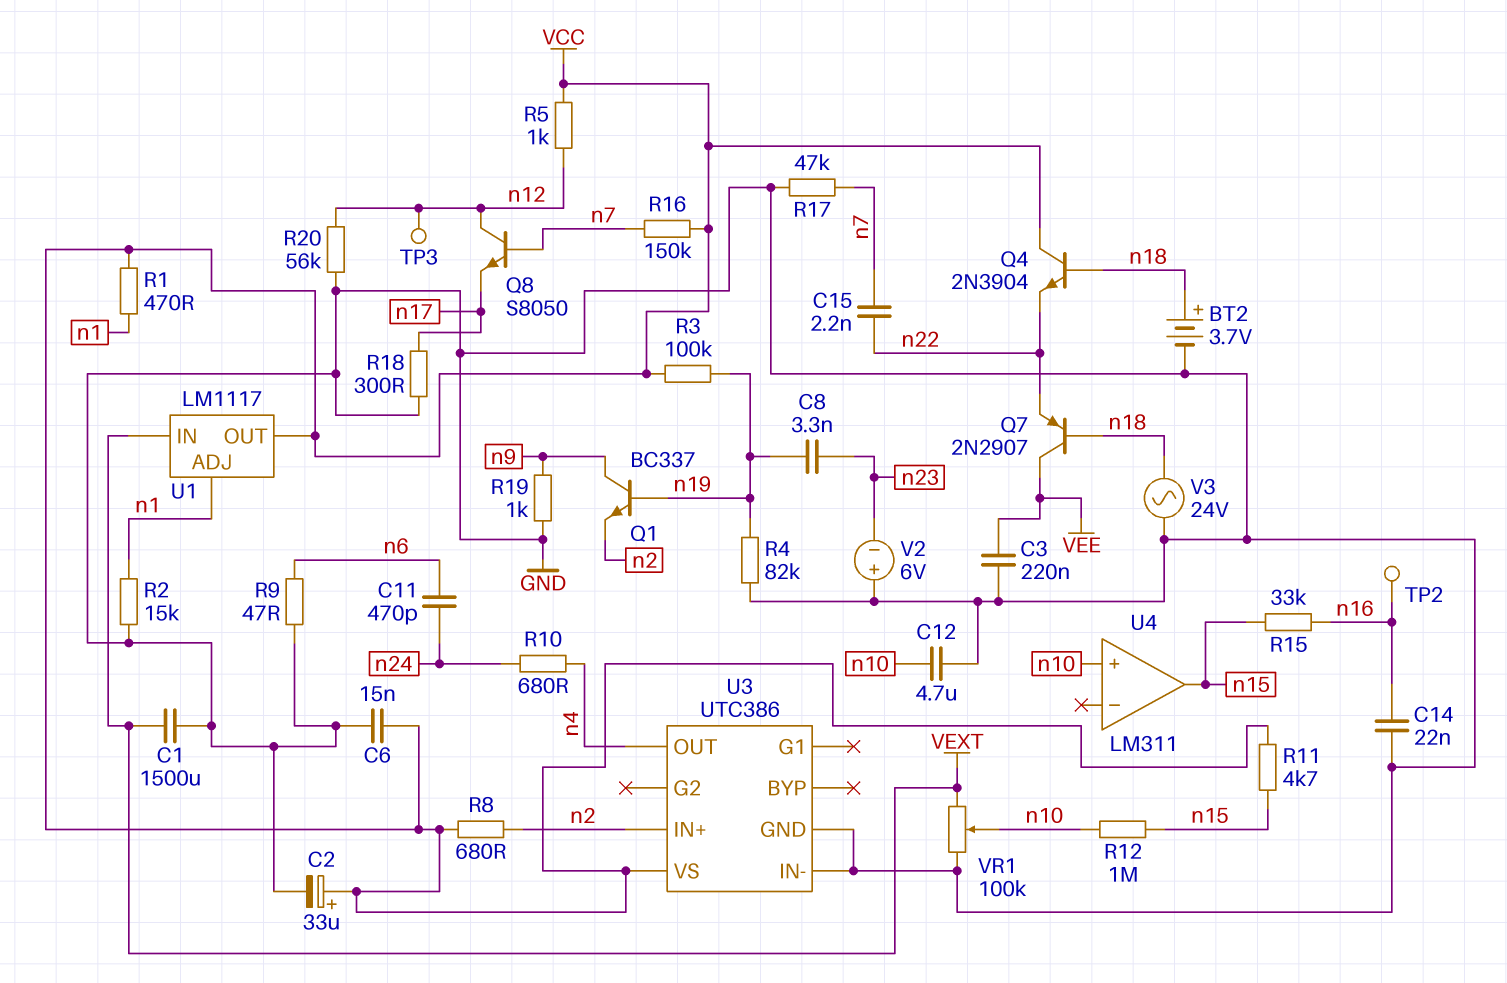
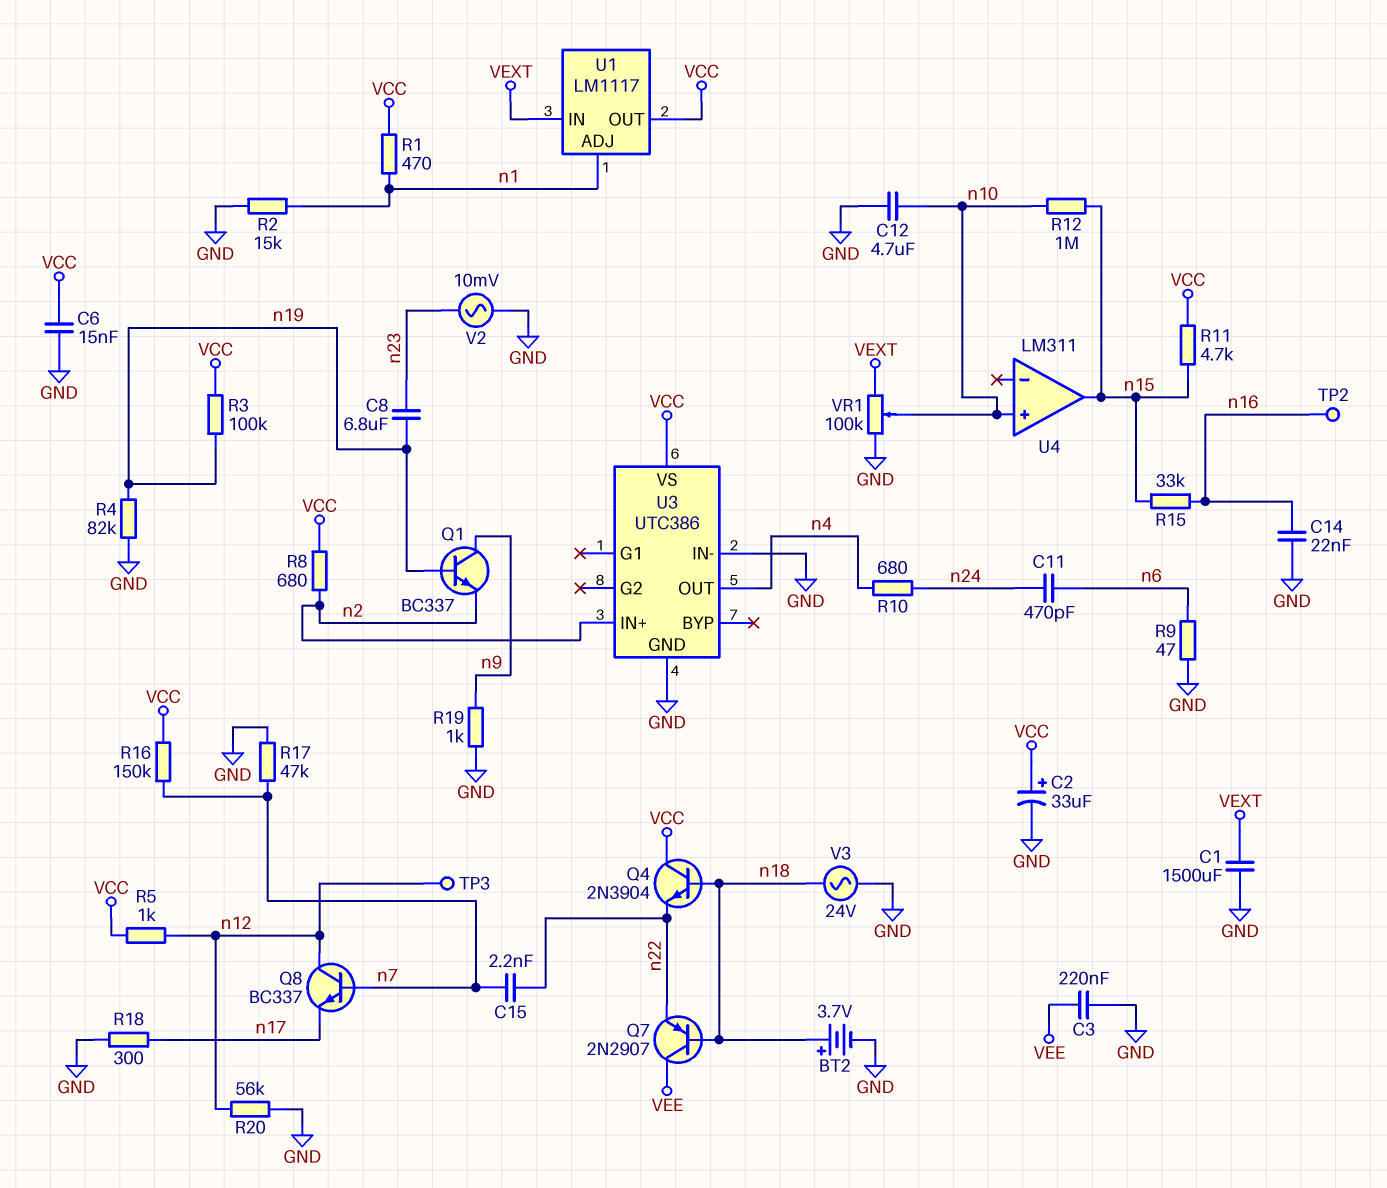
C8: 3.3nF (n19, n23) -> 6.8uF (n19, n23)
Q8: NPN S8050 (B n7, C n12, E n17) -> NPN BC337 (B n7, C n12, E n17)
V2: 6V (plus GND, minus n23) -> AC 10mV (GND, n23)

